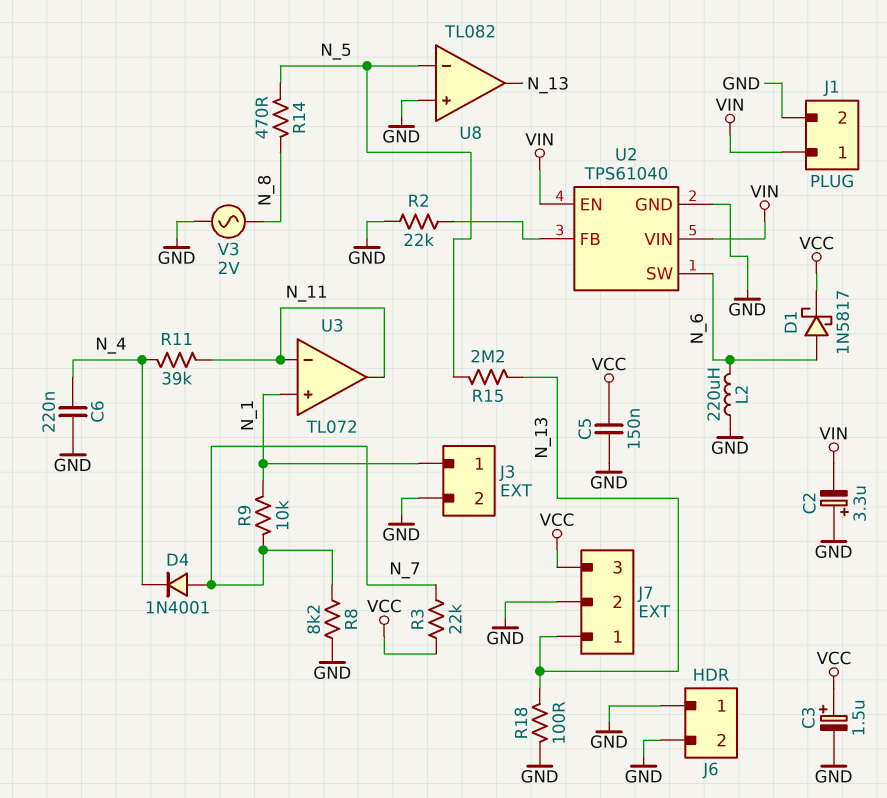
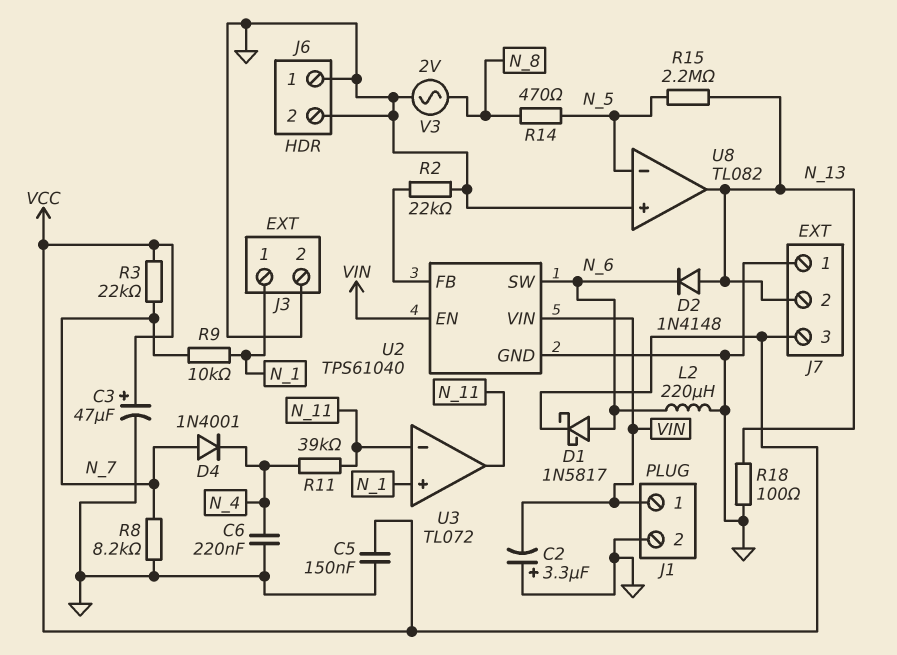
C3: 1.5uF (plus VCC, minus GND) -> 47uF (plus VCC, minus GND)
D2: none -> diode 1N4148 (A N_13, K N_6)
J7 pin 1: N_13 -> GND
J7 pin 2: GND -> N_13

